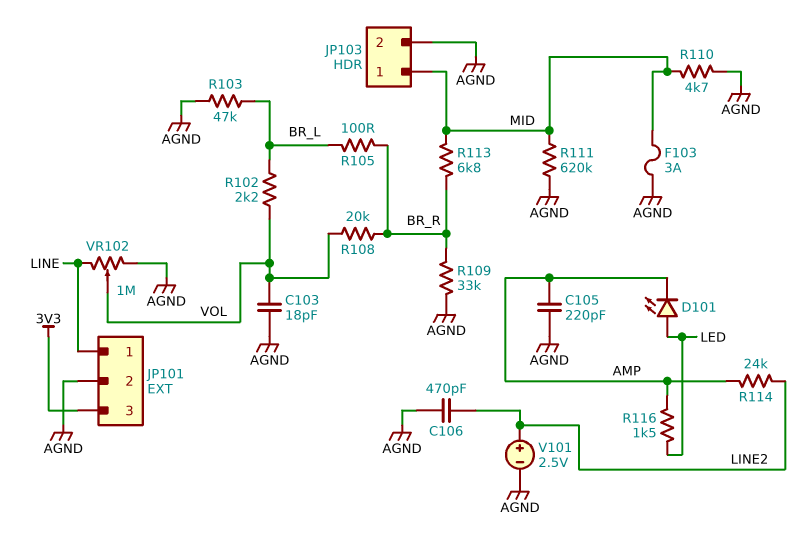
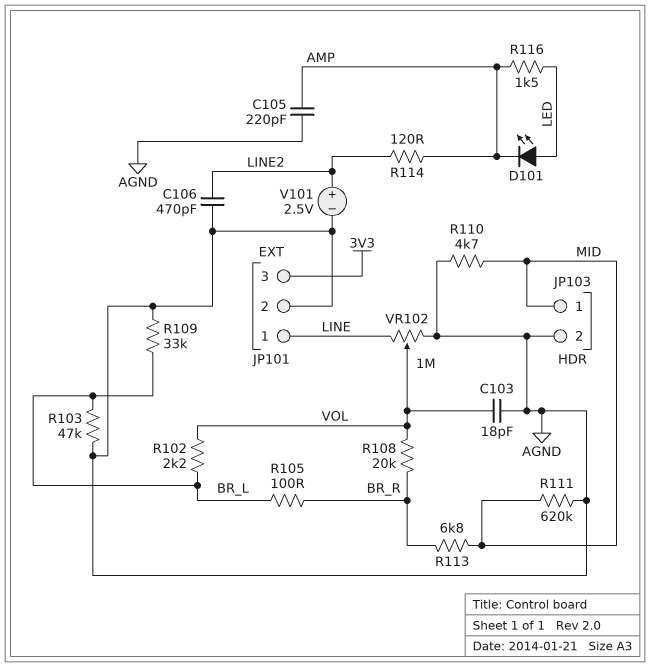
F103: 3A (AGND, MID) -> none
R109: 33k (AGND, BR_R) -> 33k (AGND, BR_L)
R114: 24k (AMP, LINE2) -> 120 (AMP, LINE2)

